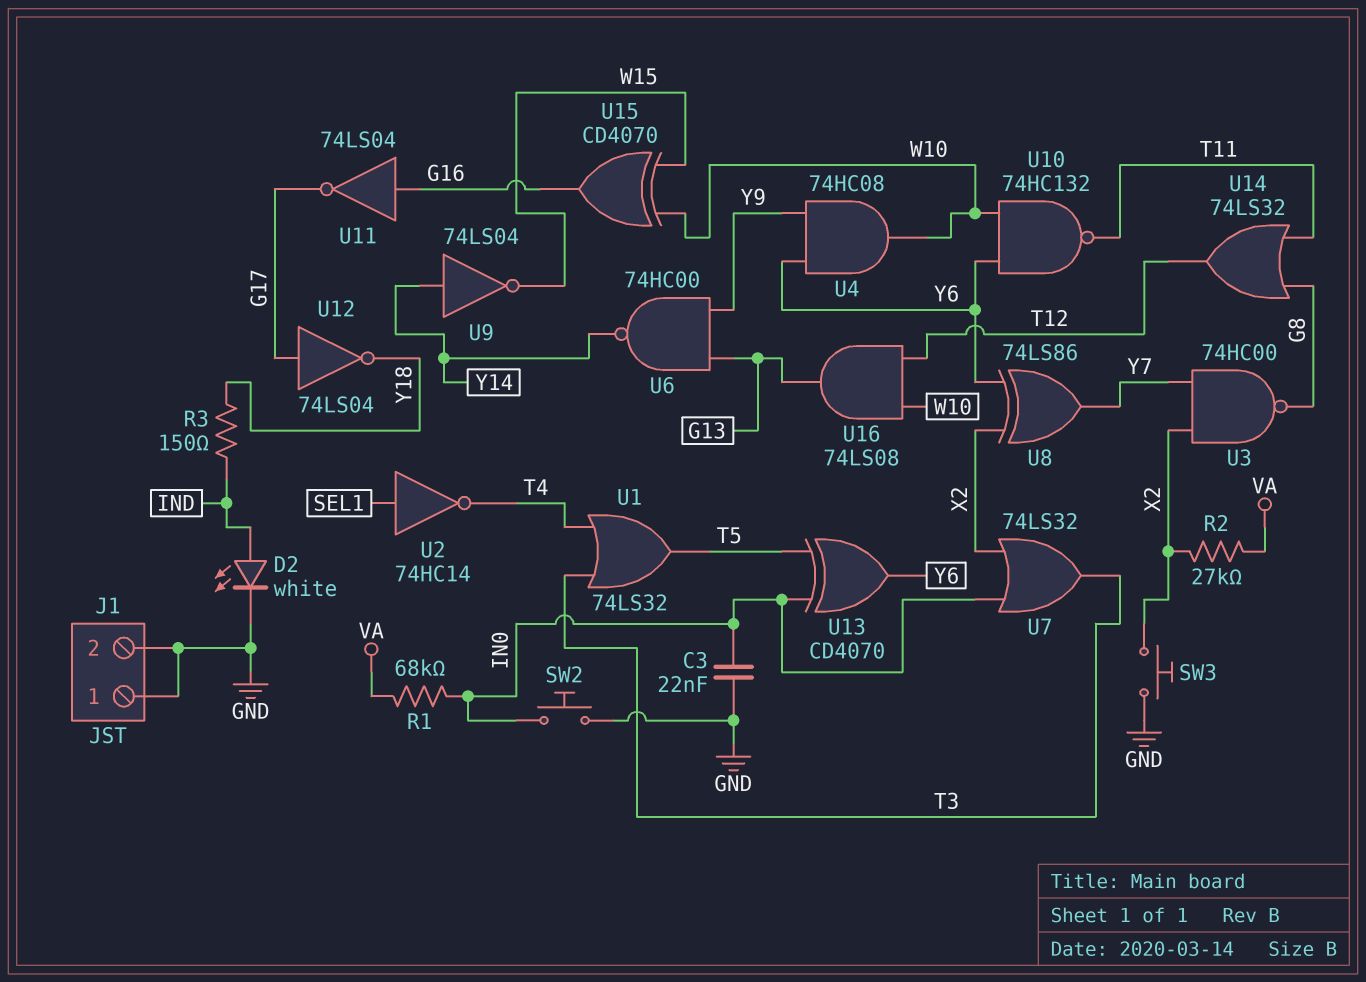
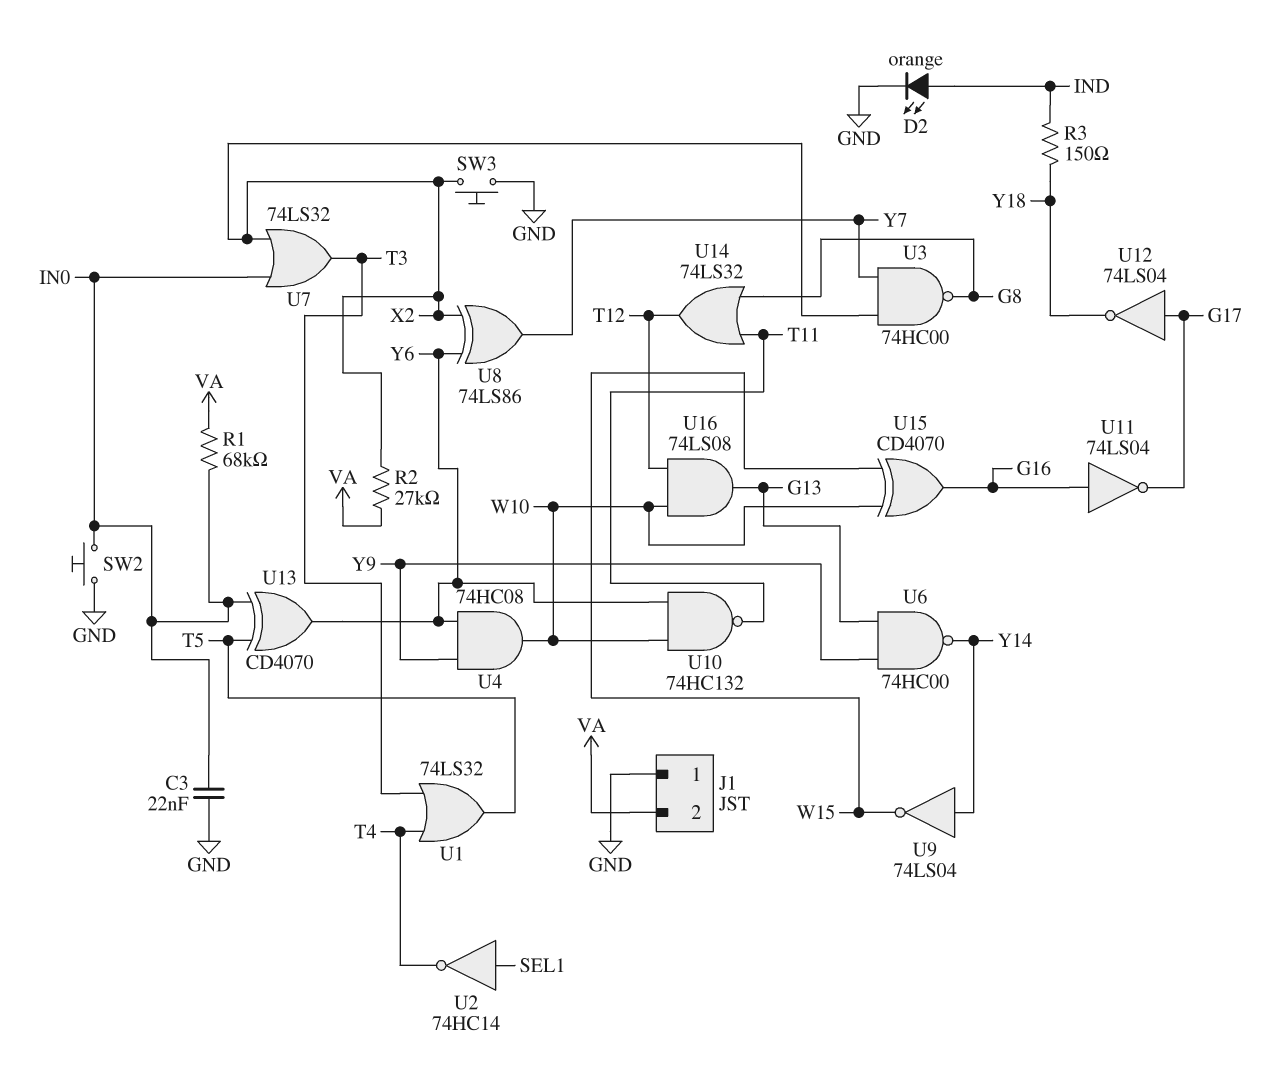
D2: LED white (A IND, K GND) -> LED orange (A IND, K GND)
J1 pin 2: GND -> VA

